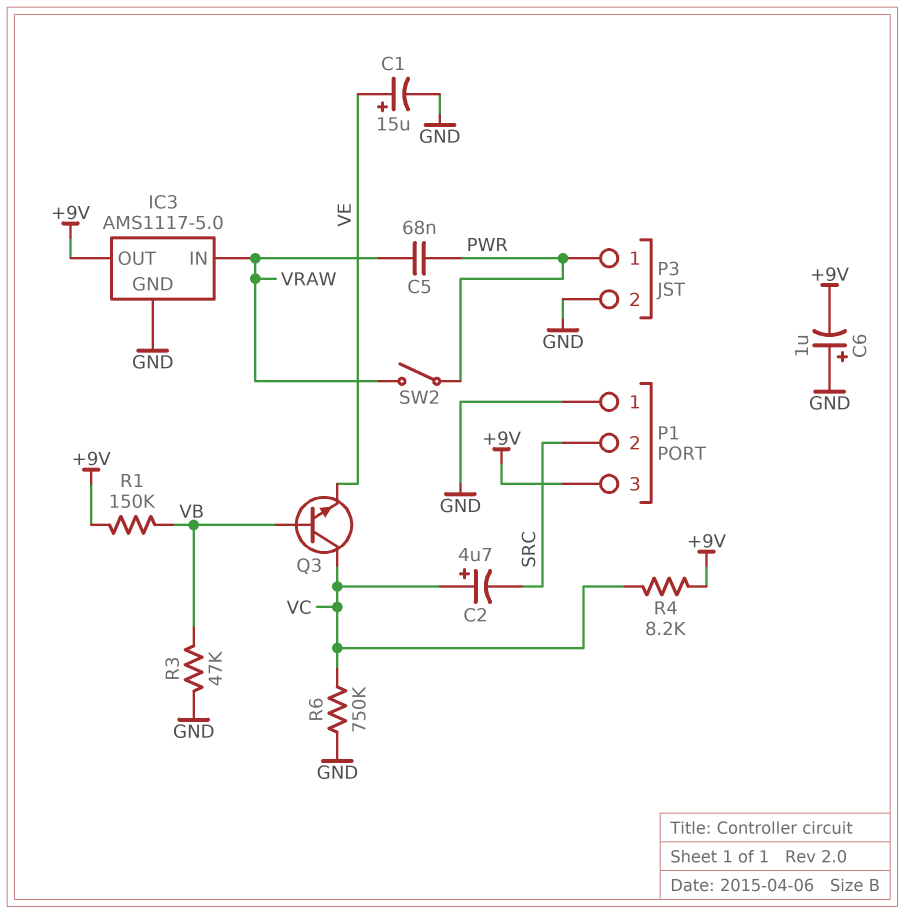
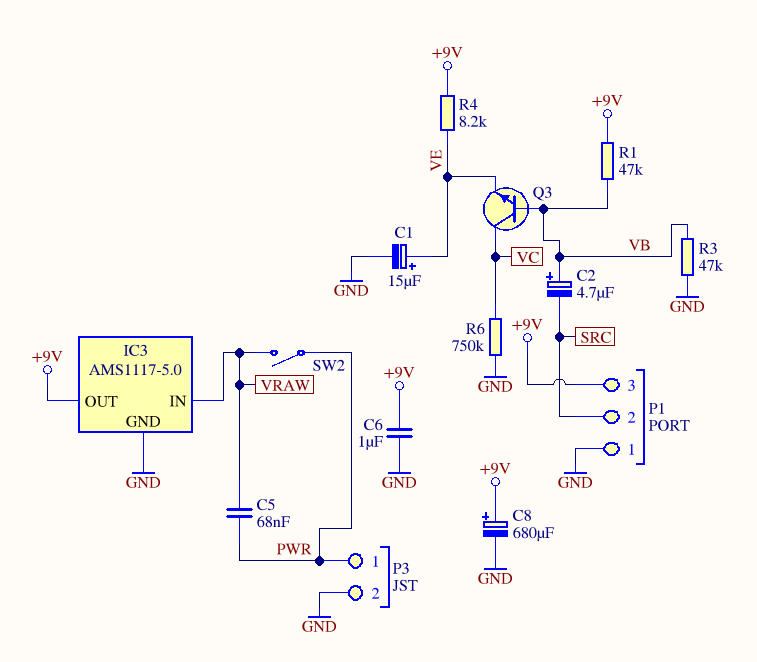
C2: 4.7uF (plus VC, minus SRC) -> 4.7uF (plus VB, minus SRC)
C6: 1uF (plus GND, minus +9V) -> 1uF (+9V, GND)
C8: none -> 680uF (plus +9V, minus GND)
R1: 150k (+9V, VB) -> 47k (+9V, VB)
R4: 8.2k (+9V, VC) -> 8.2k (+9V, VE)

